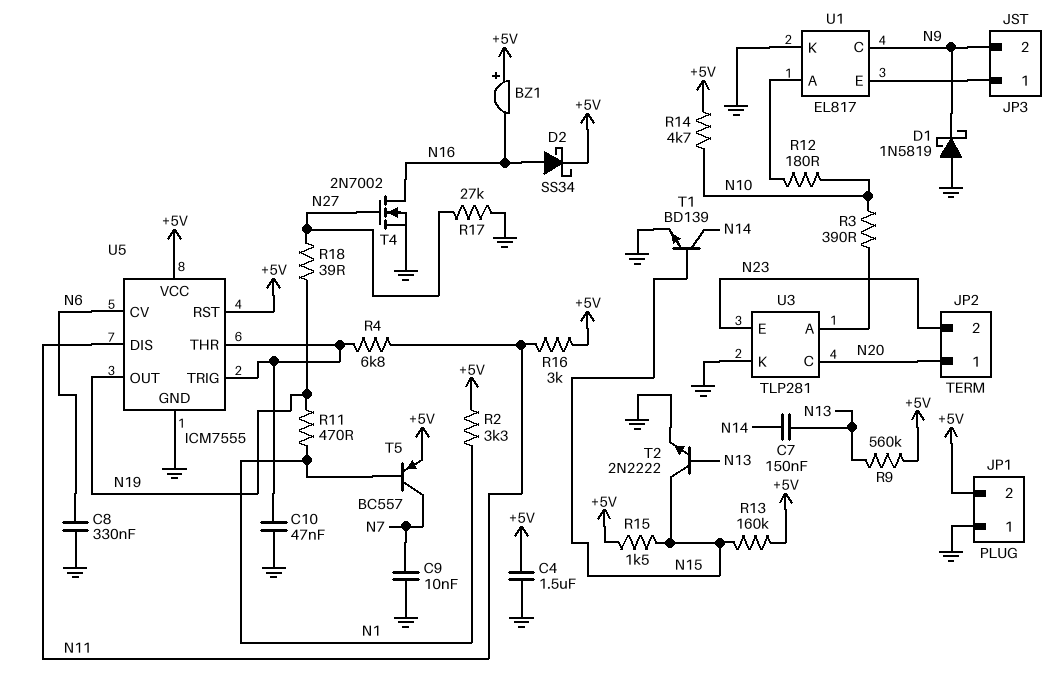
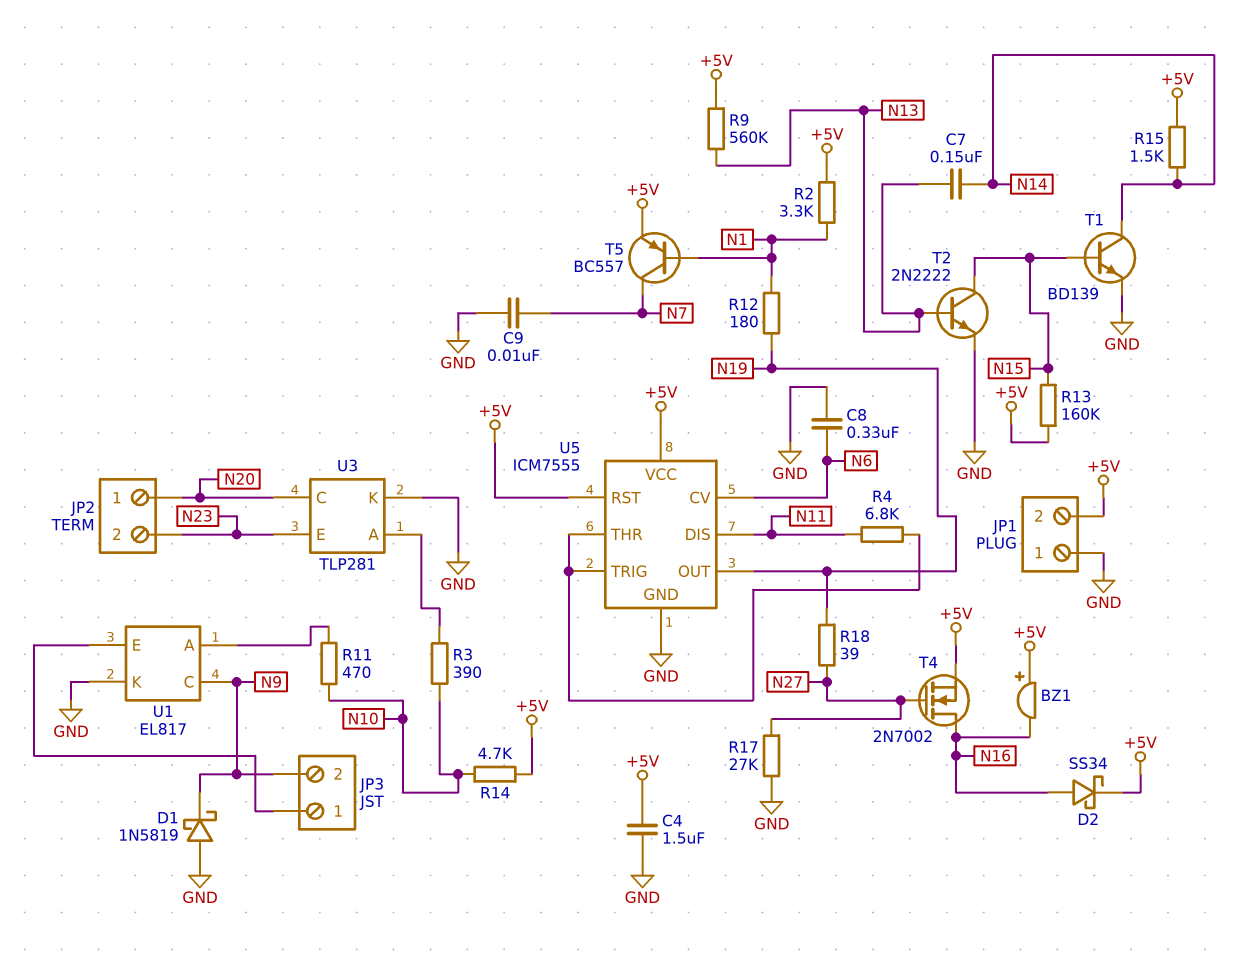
C10: 47nF (GND, U5/THR) -> none
R11: 470 (N1, N19) -> 470 (N10, U1/A)
R12: 180 (N10, U1/A) -> 180 (N1, N19)
R15: 1.5k (+5V, N15) -> 1.5k (+5V, N14)
R16: 3k (+5V, N11) -> none
T4: NMOS 2N7002 (G N27, D N16, S GND) -> NMOS 2N7002 (G N27, D N16, S +5V)

